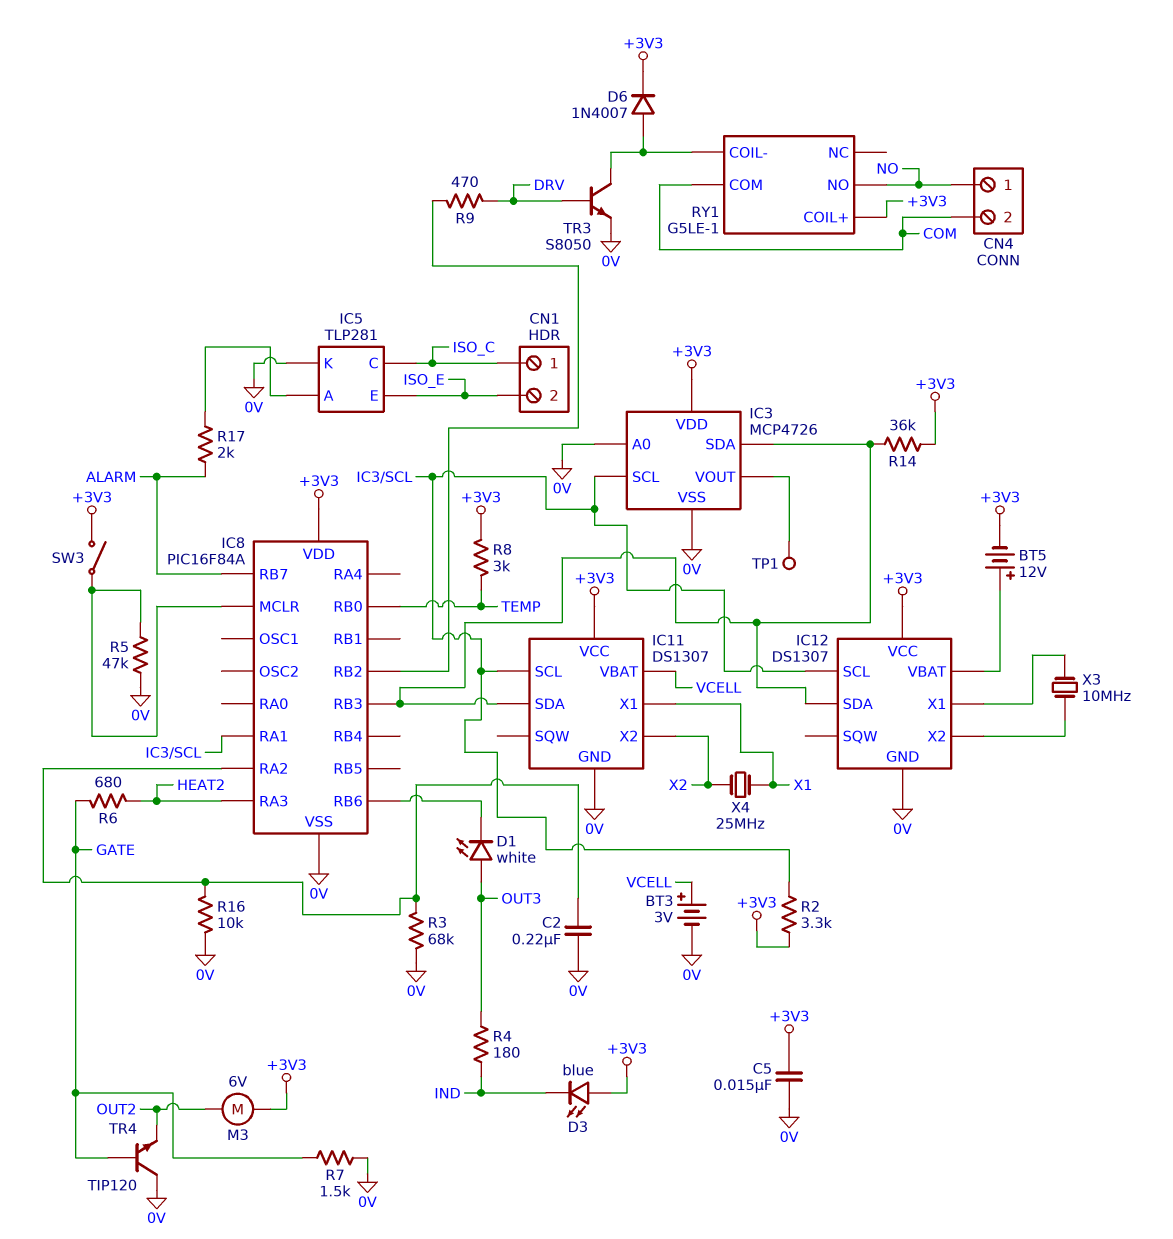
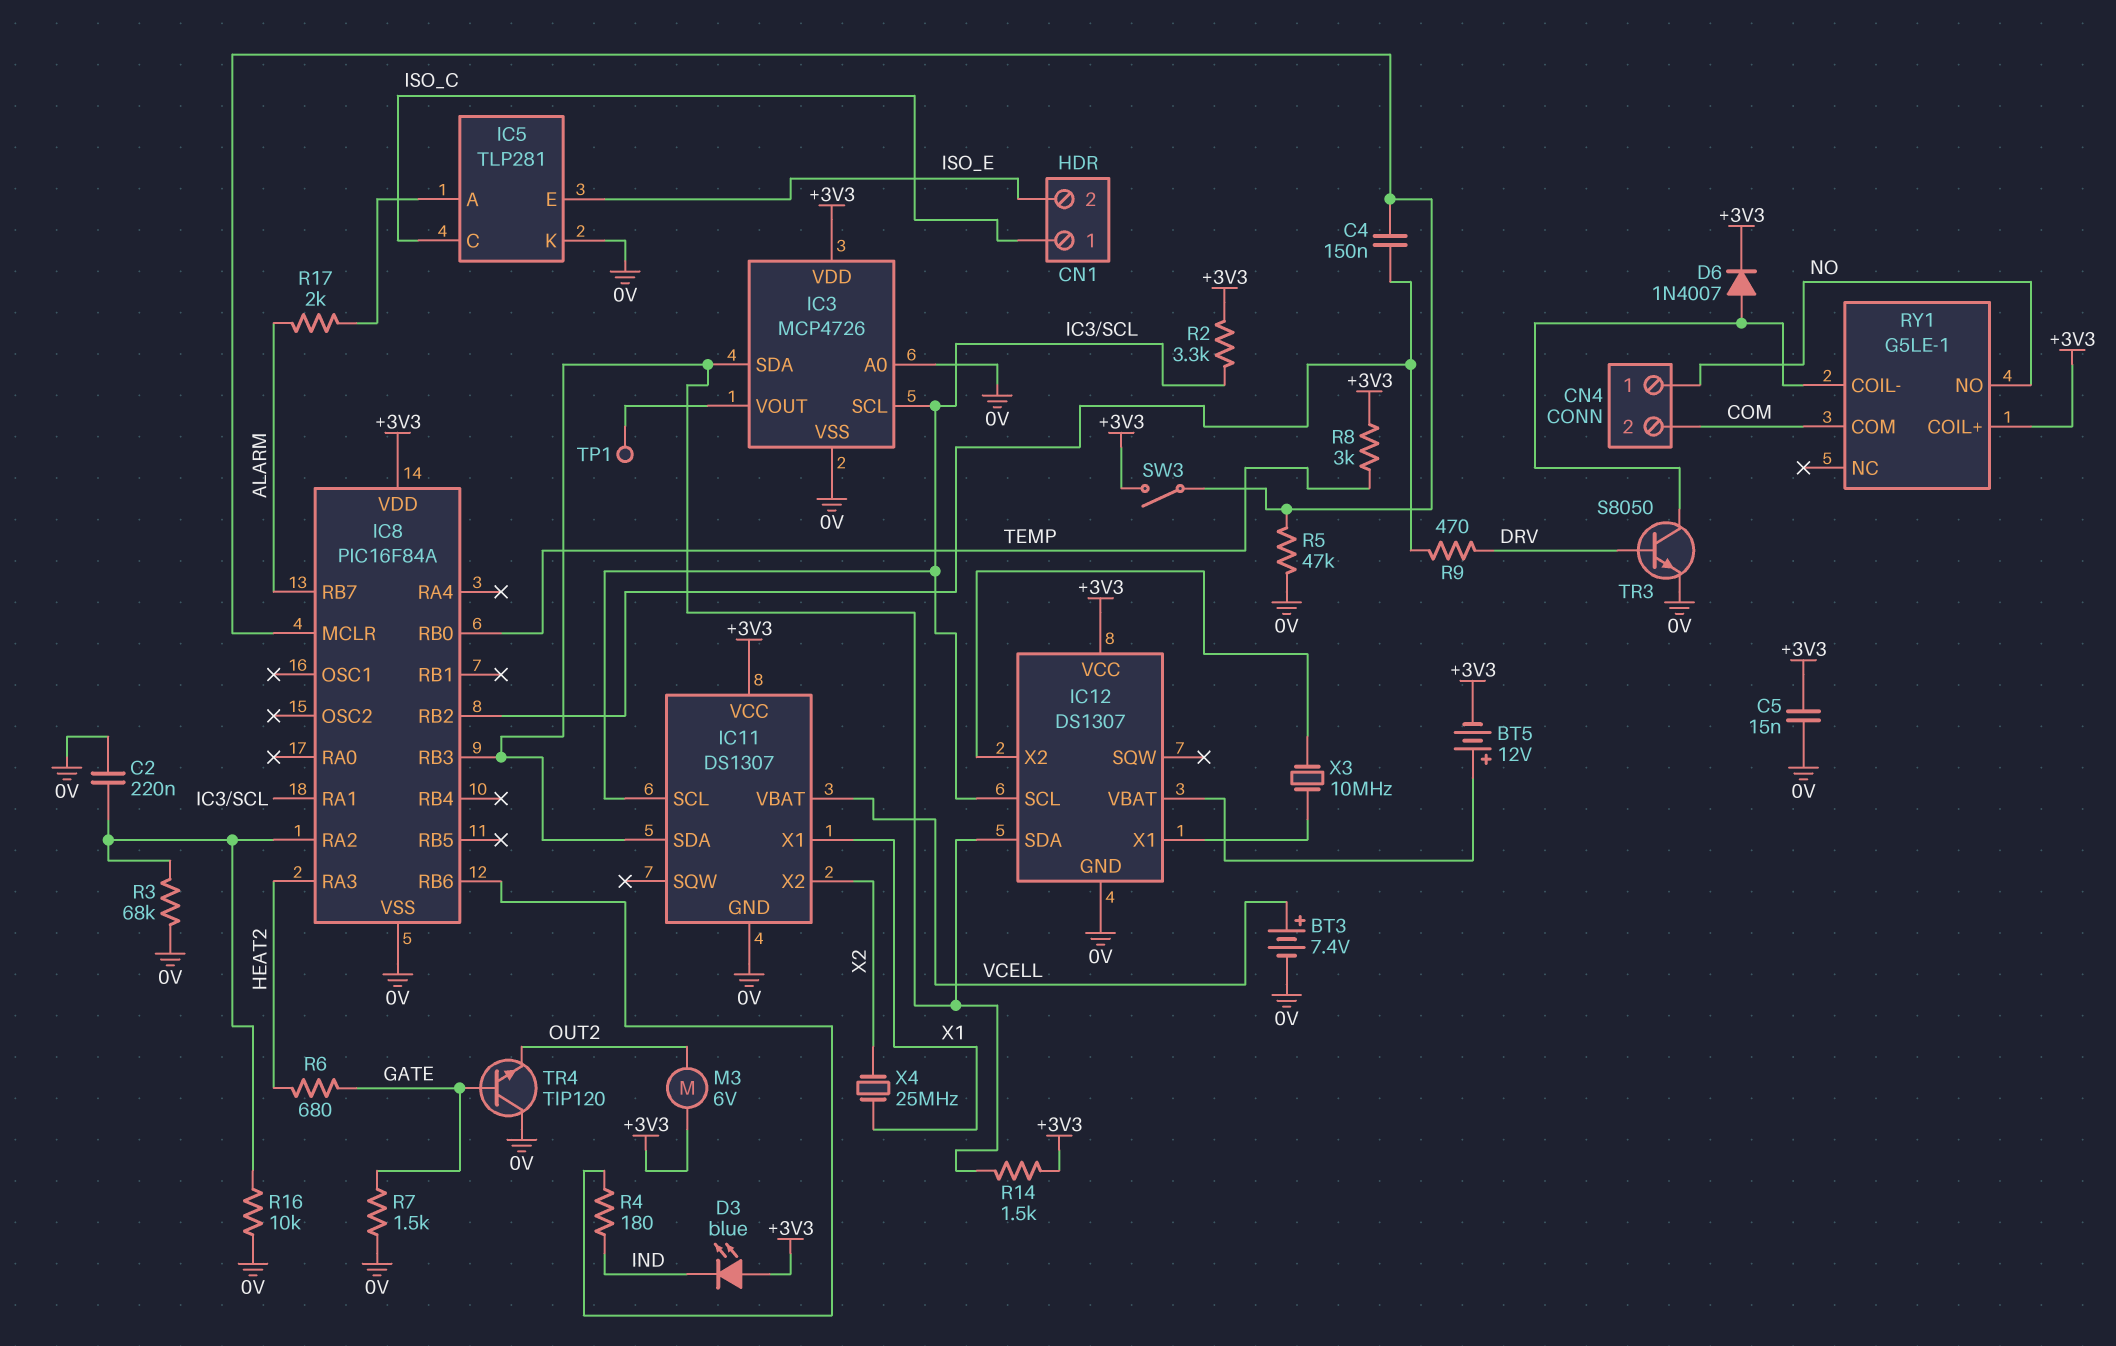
BT3: 3V (plus VCELL, minus 0V) -> 7.4V (plus VCELL, minus 0V)
C4: none -> 150nF (IC8/MCLR, IC8/RB2)
D1: LED white (A OUT3, K IC8/RB6) -> none
R4: 180 (IND, OUT3) -> 180 (IC8/RB6, IND)
R14: 36k (+3V3, IC3/SDA) -> 1.5k (+3V3, IC3/SDA)

